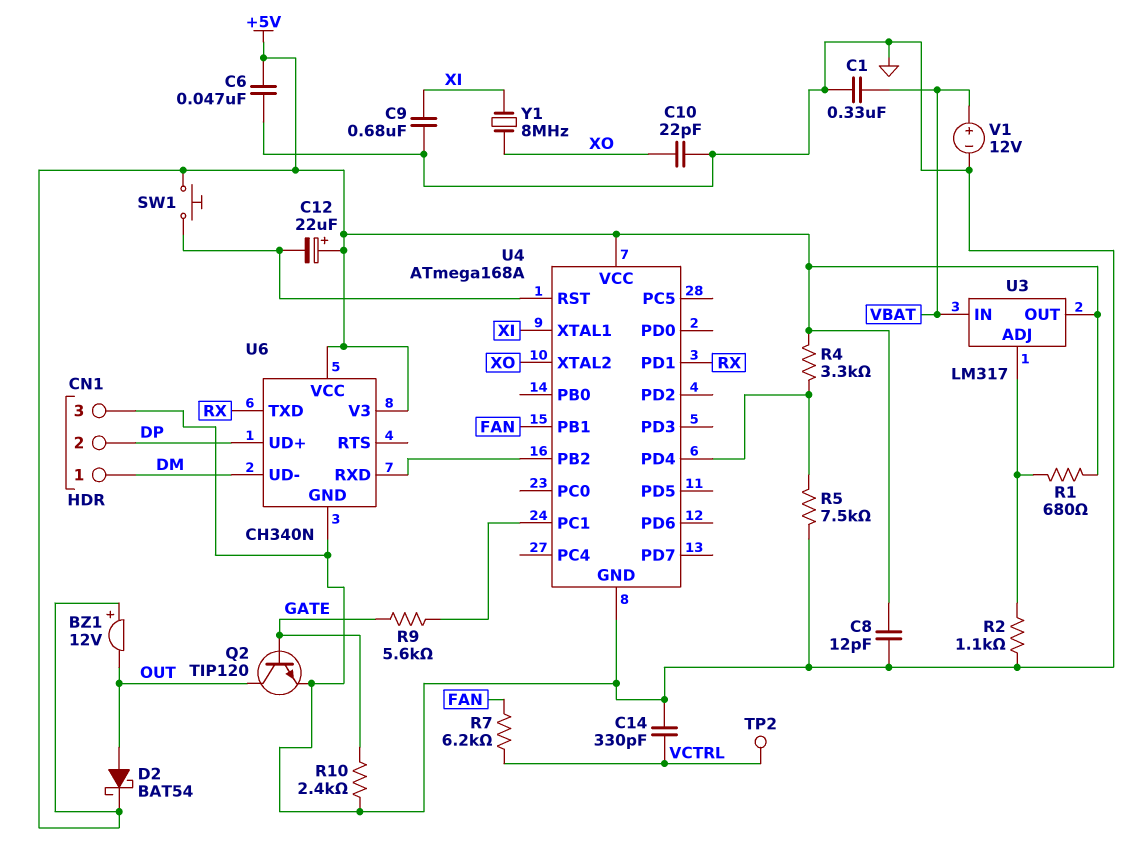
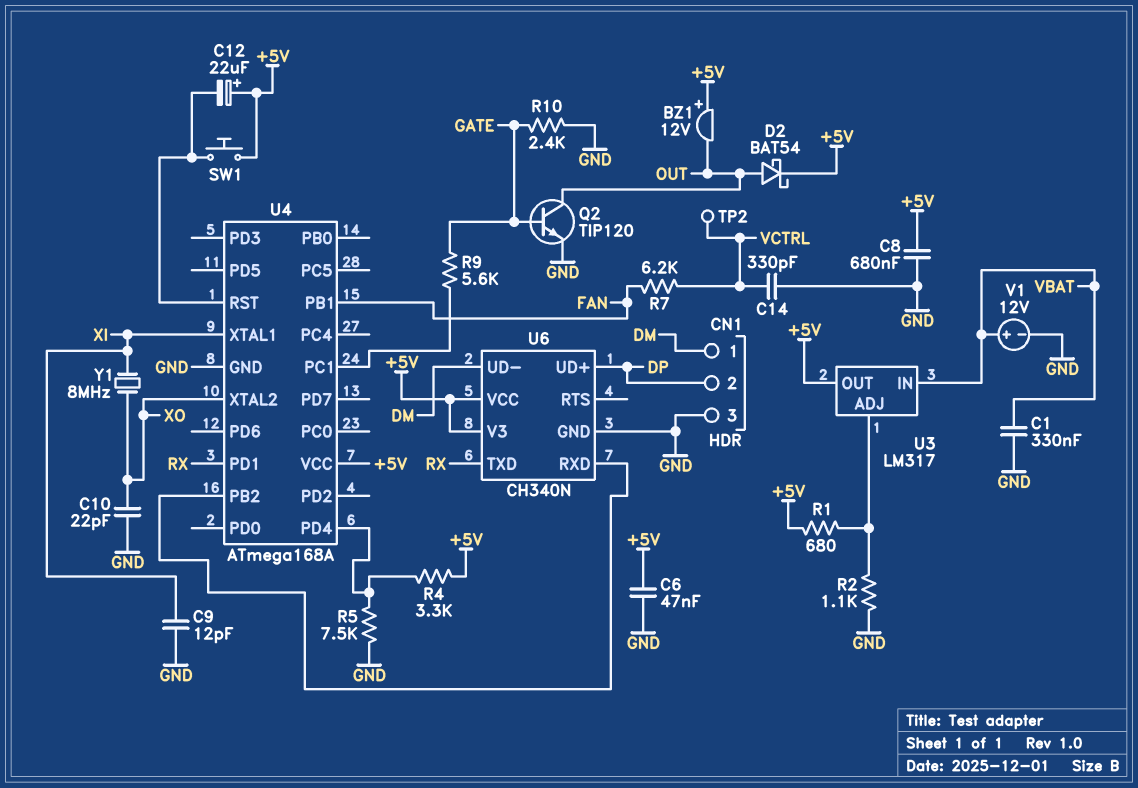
C8: 12pF (+5V, GND) -> 680nF (+5V, GND)
C9: 680nF (GND, XI) -> 12pF (GND, XI)

